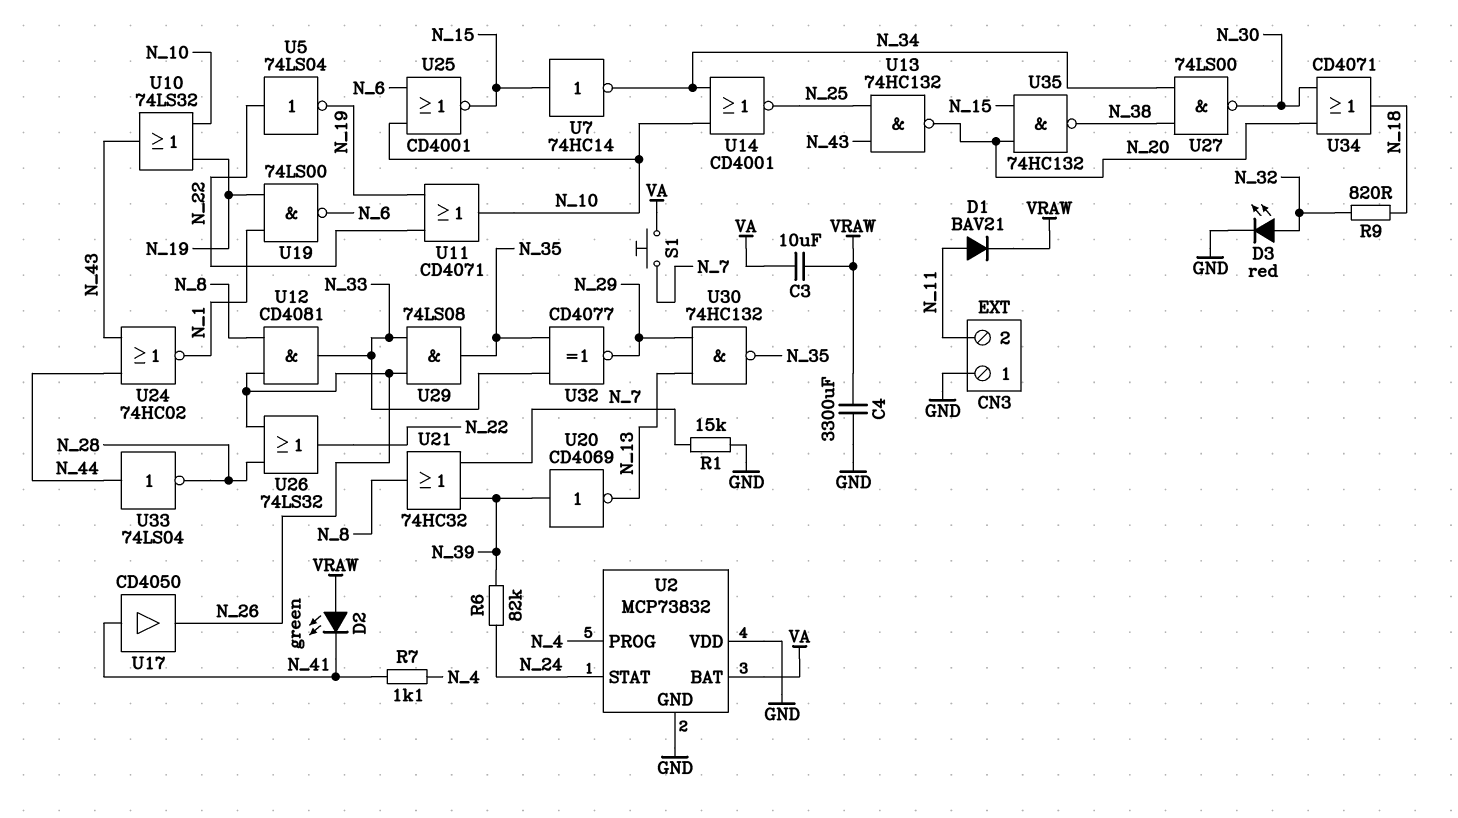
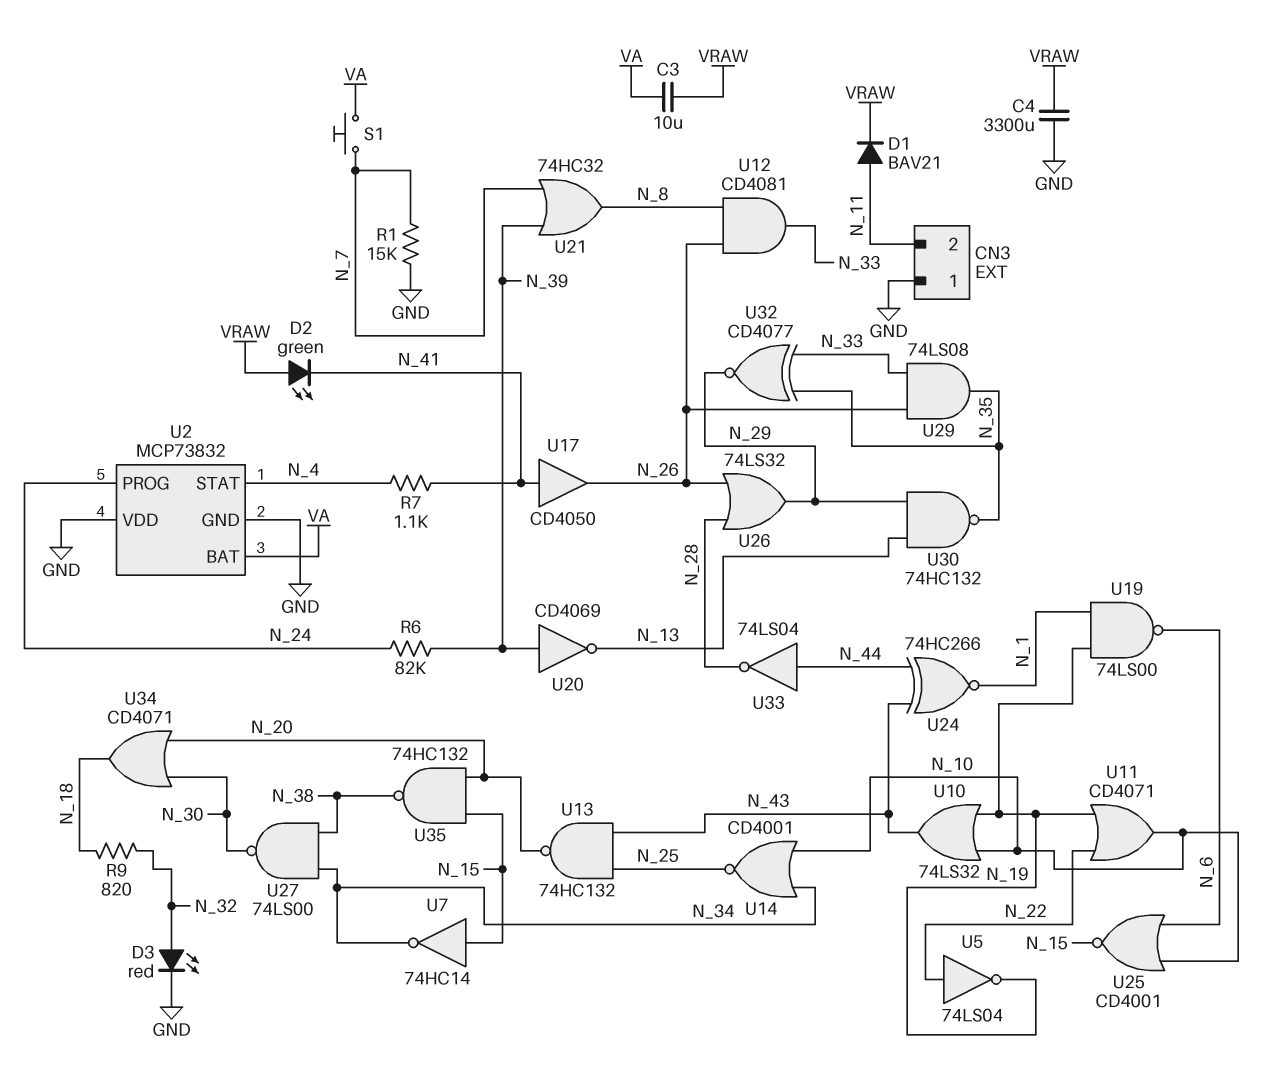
U2 pin PROG: N_4 -> N_24
U2 pin STAT: N_24 -> N_4
U24: NOR 74HC02 (in N_43, in N_44, out N_1) -> XNOR 74HC266 (in N_43, in N_44, out N_1)
U26: OR 74LS32 (in N_26, in N_28, out N_22) -> OR 74LS32 (in N_26, in N_28, out N_29)

